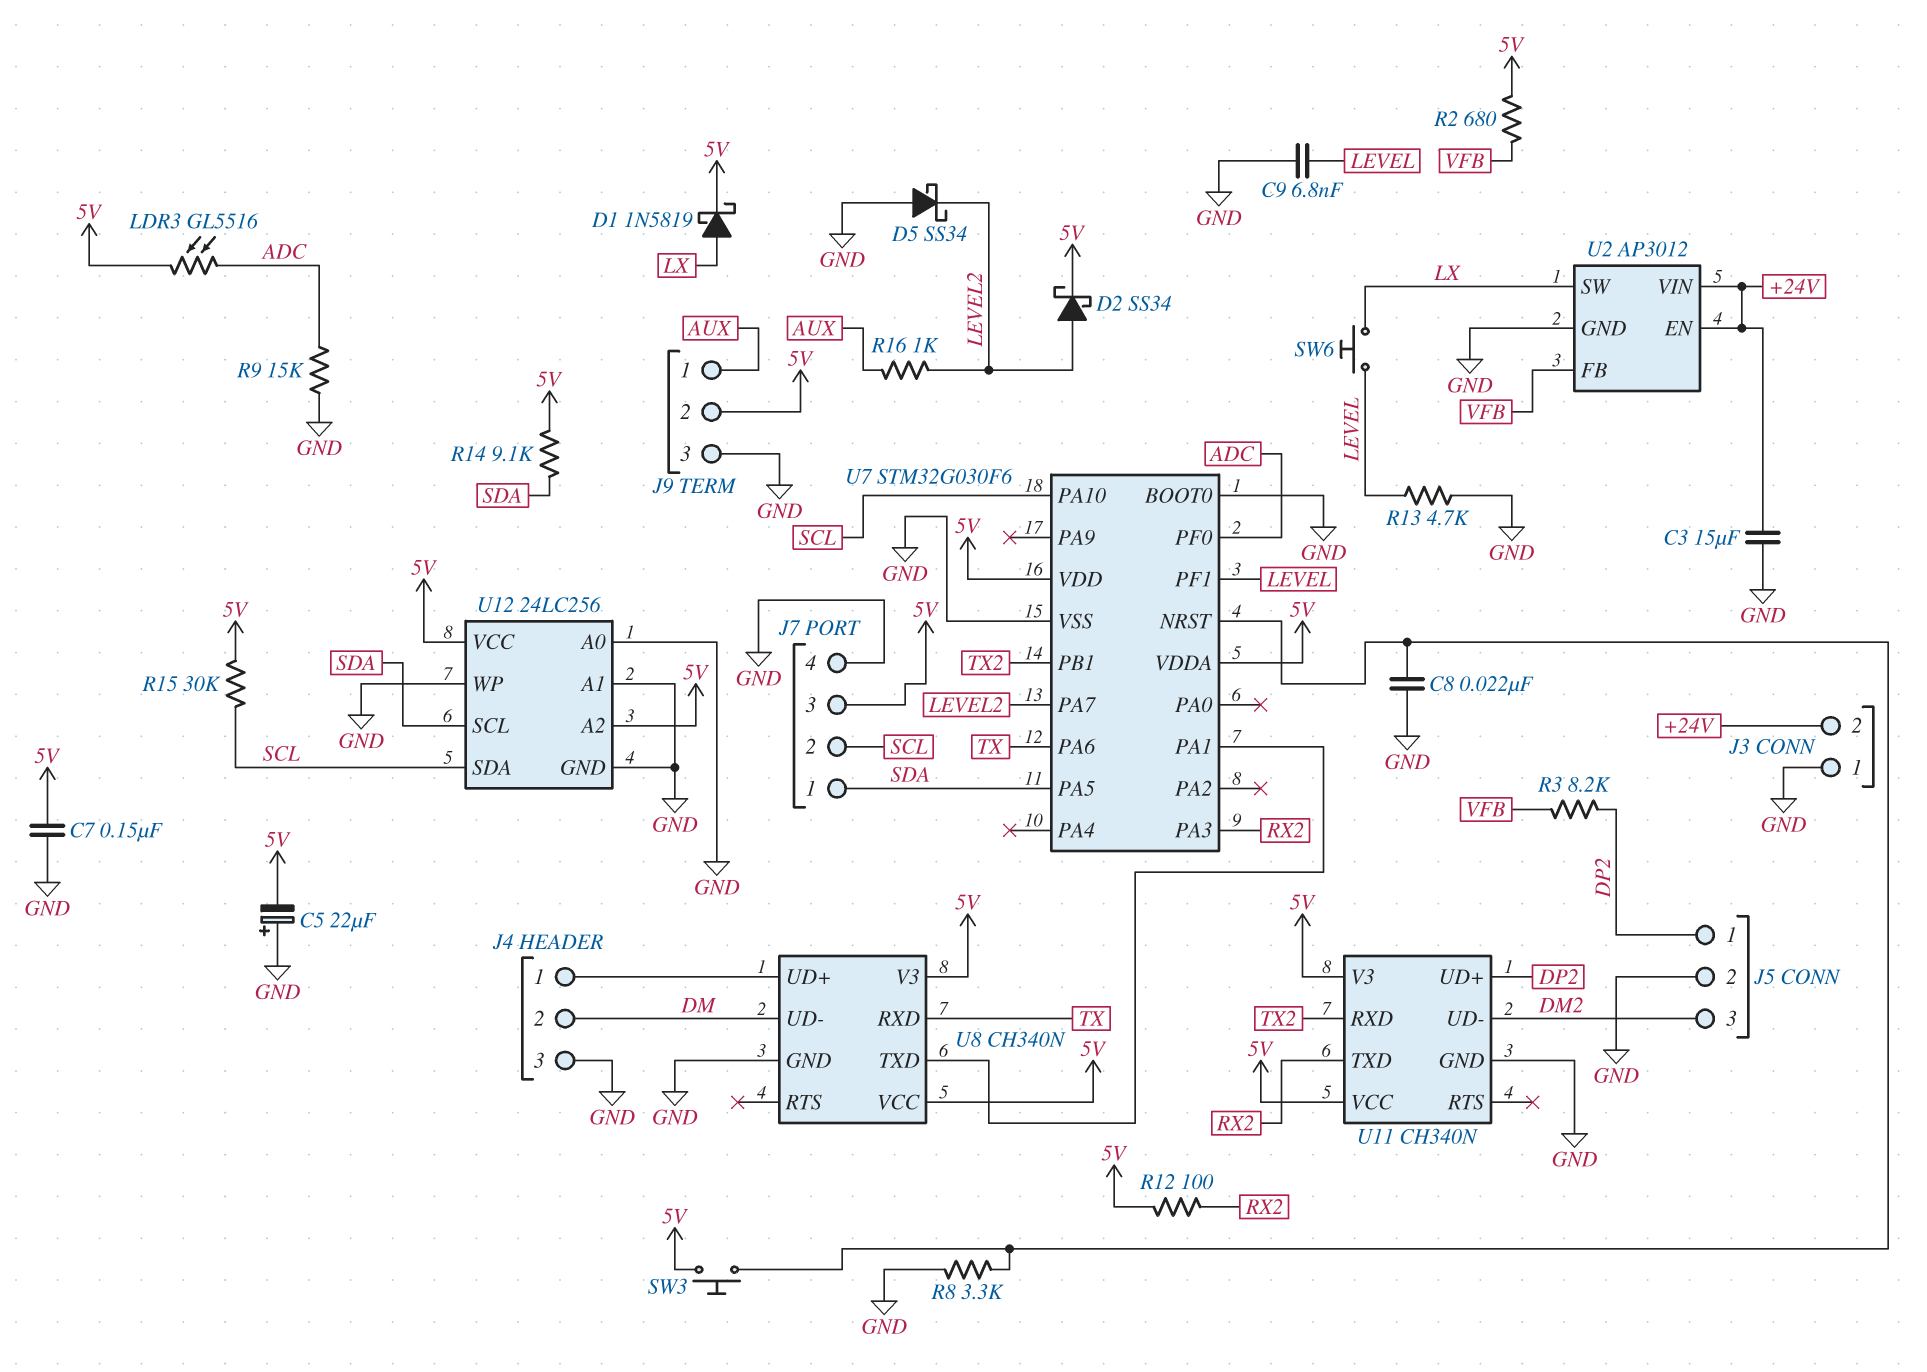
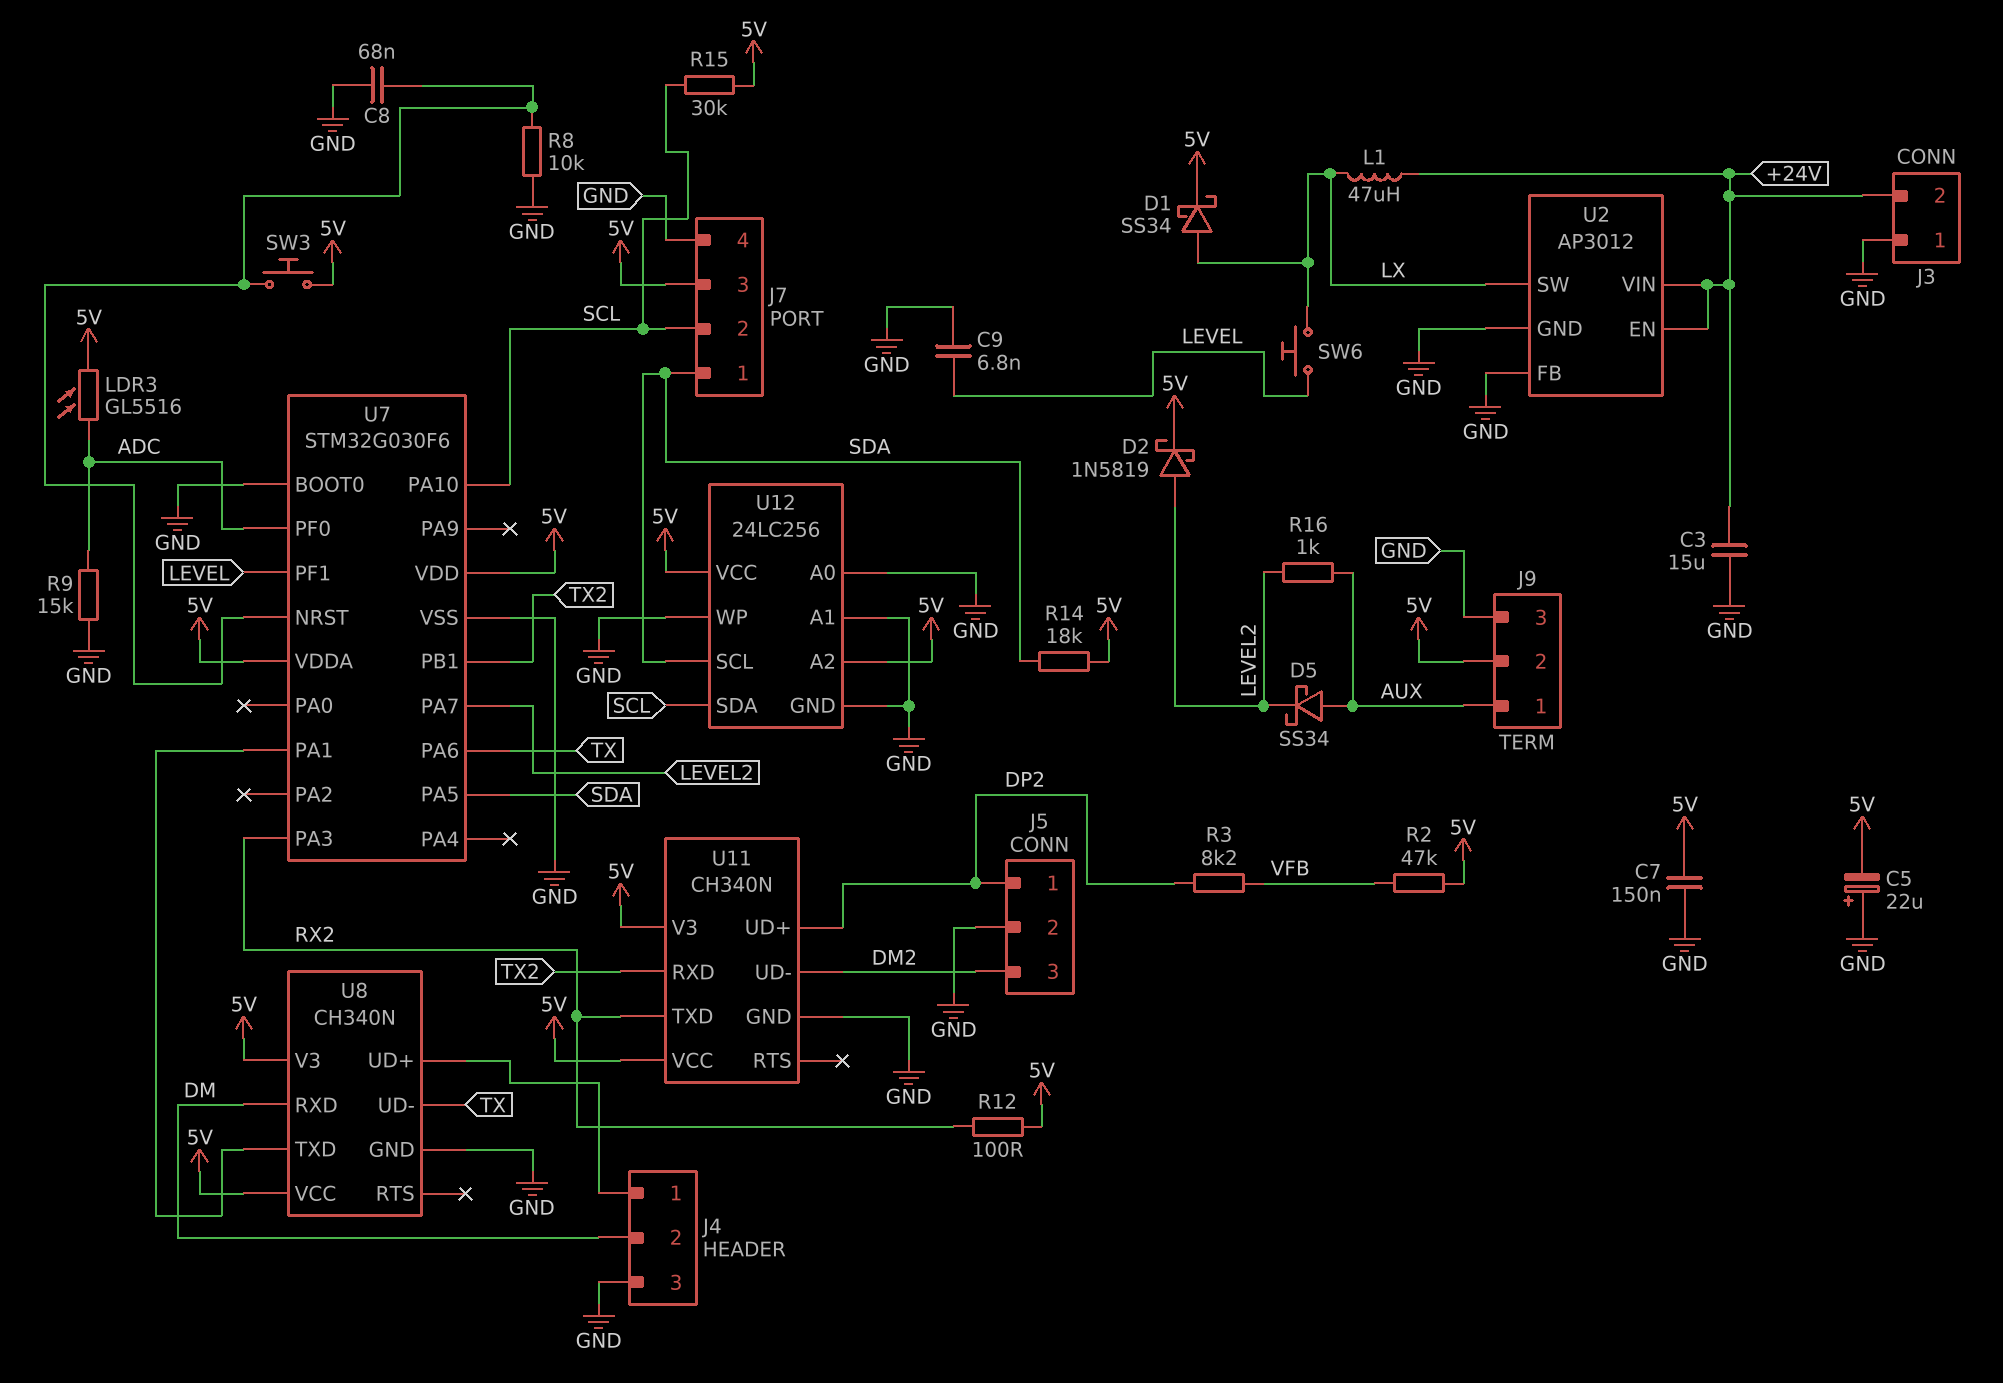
C8: 22nF (GND, U7/NRST) -> 68nF (GND, U7/NRST)
D1: schottky 1N5819 (A LX, K 5V) -> schottky SS34 (A LX, K 5V)
D2: schottky SS34 (A LEVEL2, K 5V) -> schottky 1N5819 (A LEVEL2, K 5V)
D5: schottky SS34 (A GND, K LEVEL2) -> schottky SS34 (A AUX, K LEVEL2)
L1: none -> 47uH (+24V, LX)
R2: 680 (5V, VFB) -> 47k (5V, VFB)
R8: 3.3k (GND, U7/NRST) -> 10k (GND, U7/NRST)
R13: 4.7k (GND, LEVEL) -> none
R14: 9.1k (5V, SDA) -> 18k (5V, SDA)
U2 pin FB: VFB -> GND
U8 pin RXD: TX -> DM
U8 pin UD-: DM -> TX

